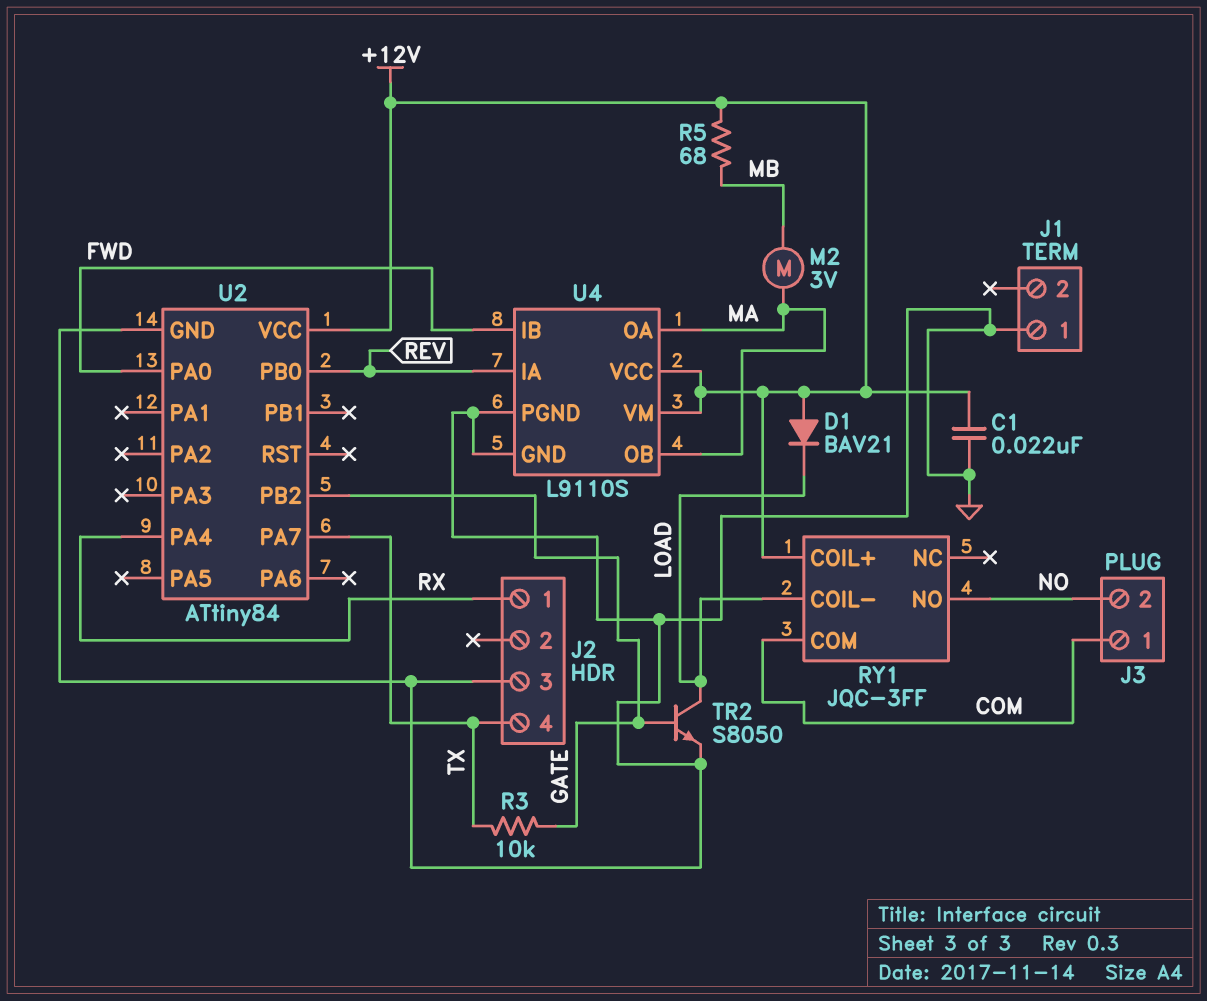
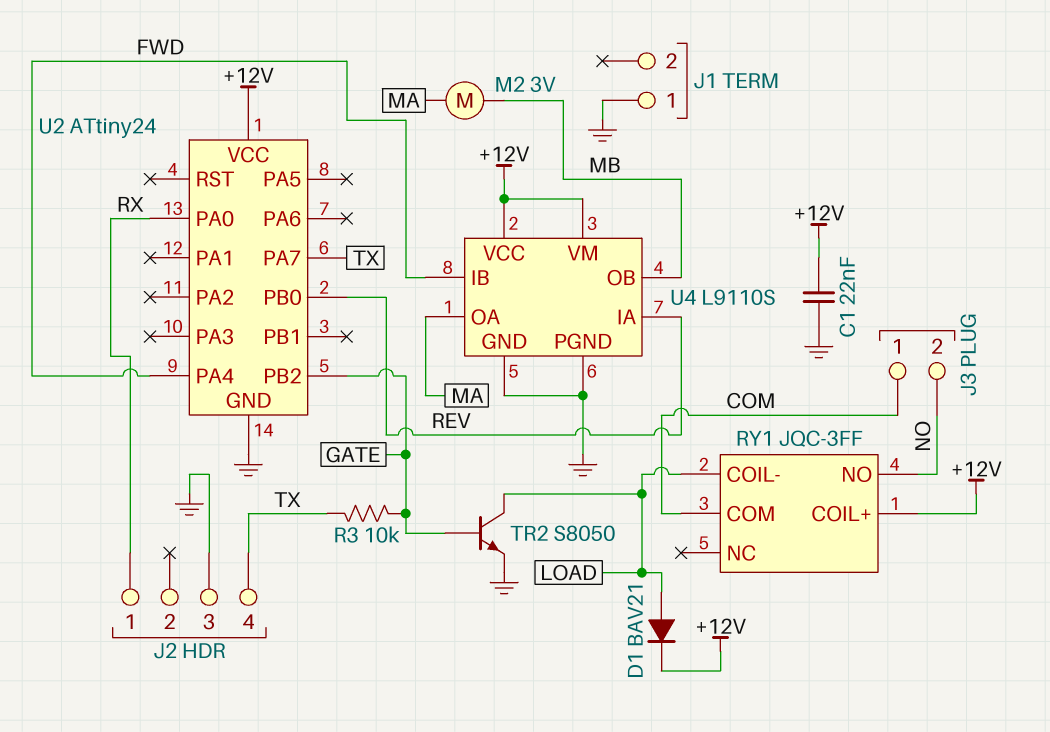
D1: diode BAV21 (A +12V, K LOAD) -> diode BAV21 (A LOAD, K +12V)
R5: 68 (+12V, MB) -> none
U2: ATtiny84 -> ATtiny24
U2 pin PA0: FWD -> RX
U2 pin PA4: RX -> FWD
U4 pin OB: MA -> MB

